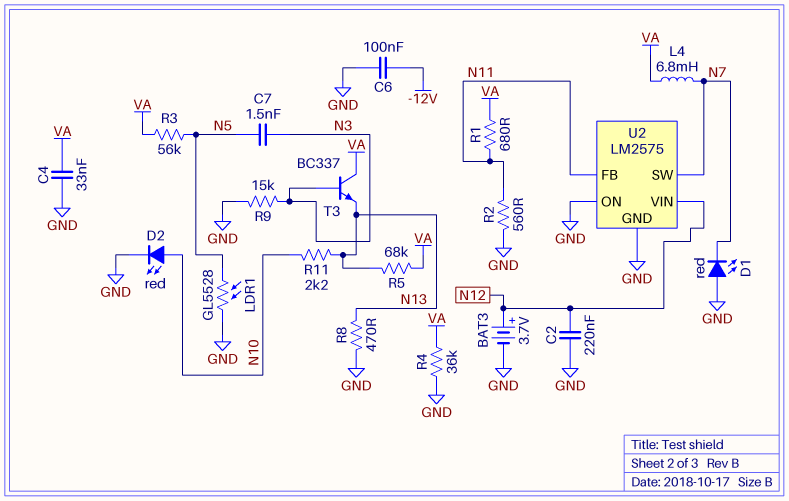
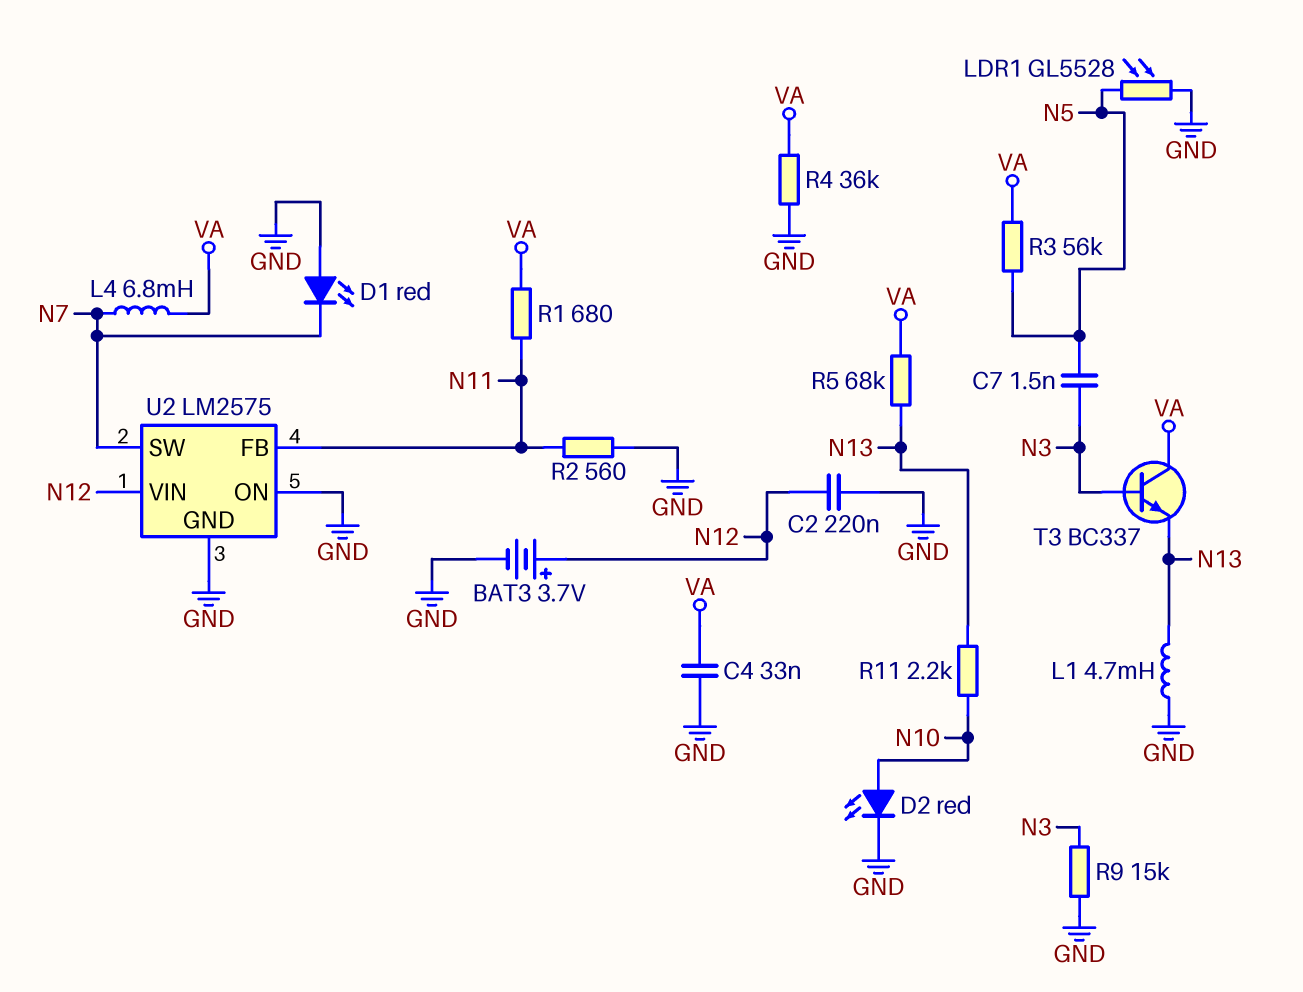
C6: 100nF (-12V, GND) -> none
L1: none -> 4.7mH (GND, N13)
R8: 470 (GND, N13) -> none

